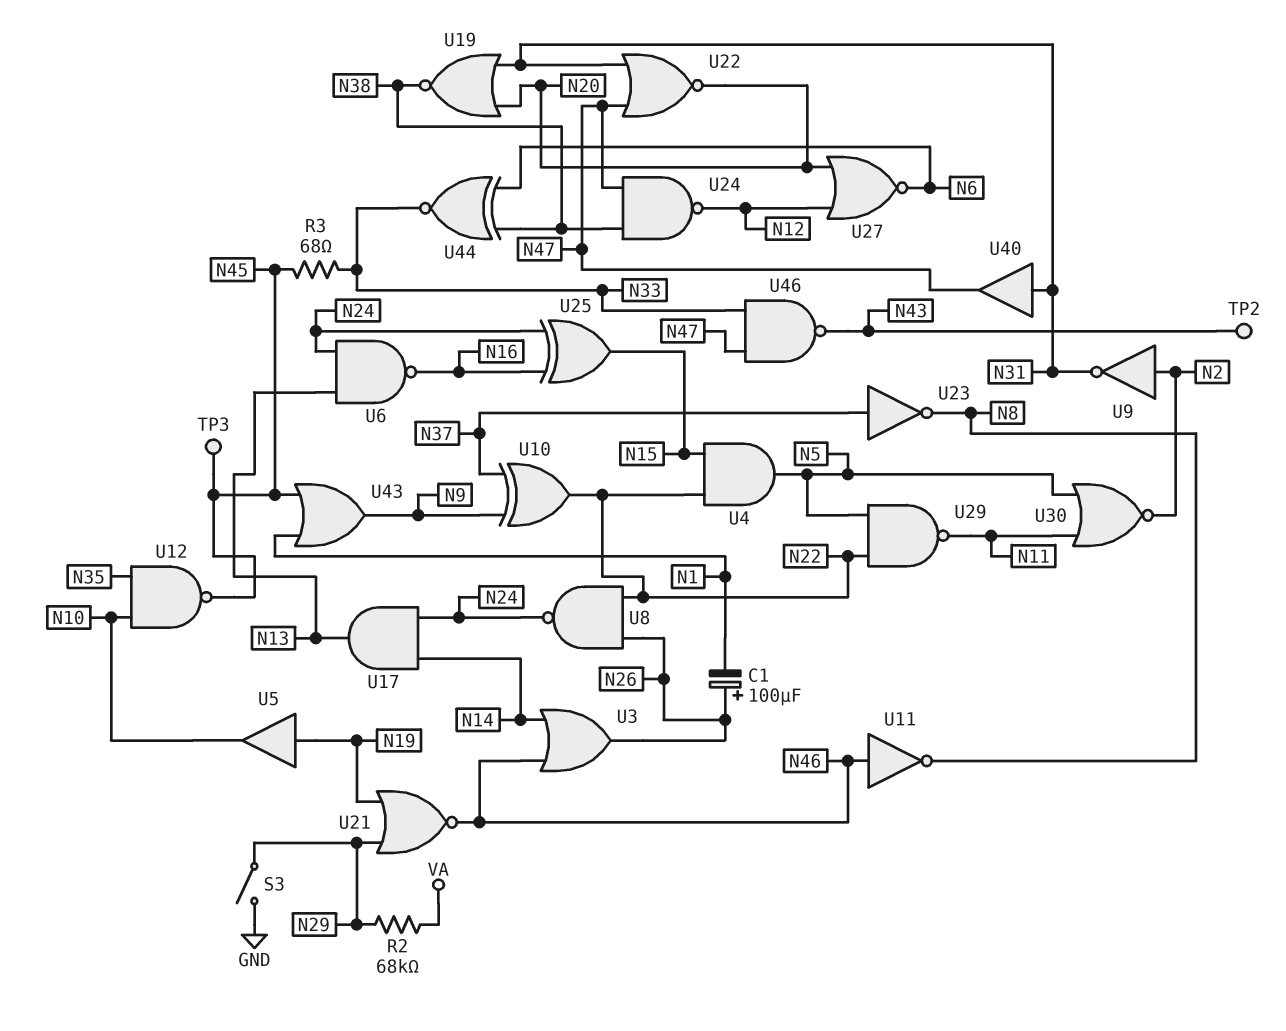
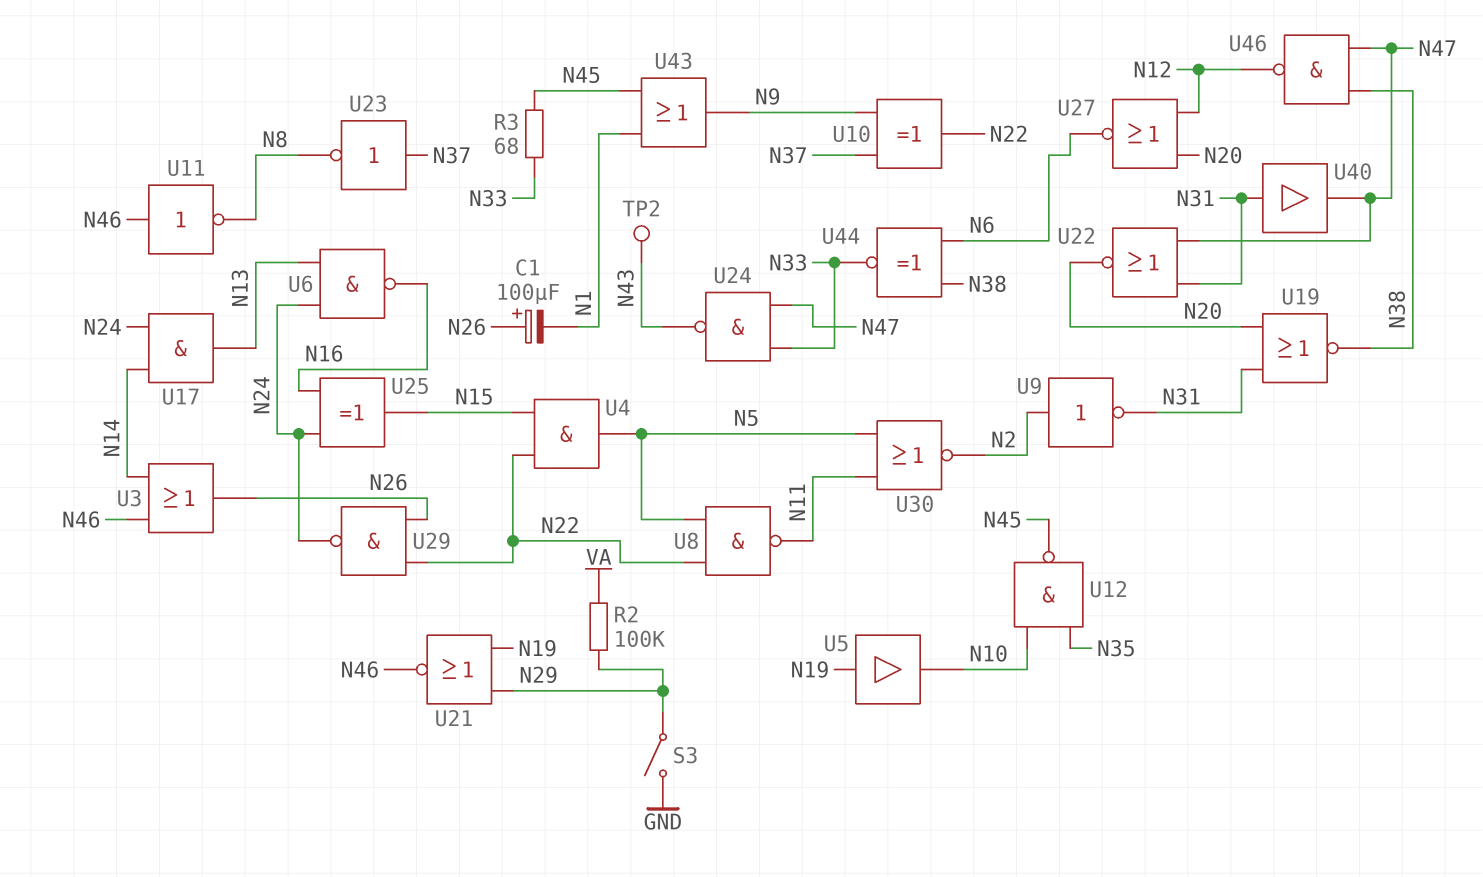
R2: 68k (N29, VA) -> 100k (N29, VA)
TP3: test point (N45) -> none
U8: NAND (in N22, in N26, out N24) -> NAND (in N5, in N22, out N11)
U24: NAND (in N38, in N47, out N12) -> NAND (in N33, in N47, out N43)
U29: NAND (in N5, in N22, out N11) -> NAND (in N22, in N26, out N24)
U46: NAND (in N33, in N47, out N43) -> NAND (in N38, in N47, out N12)

